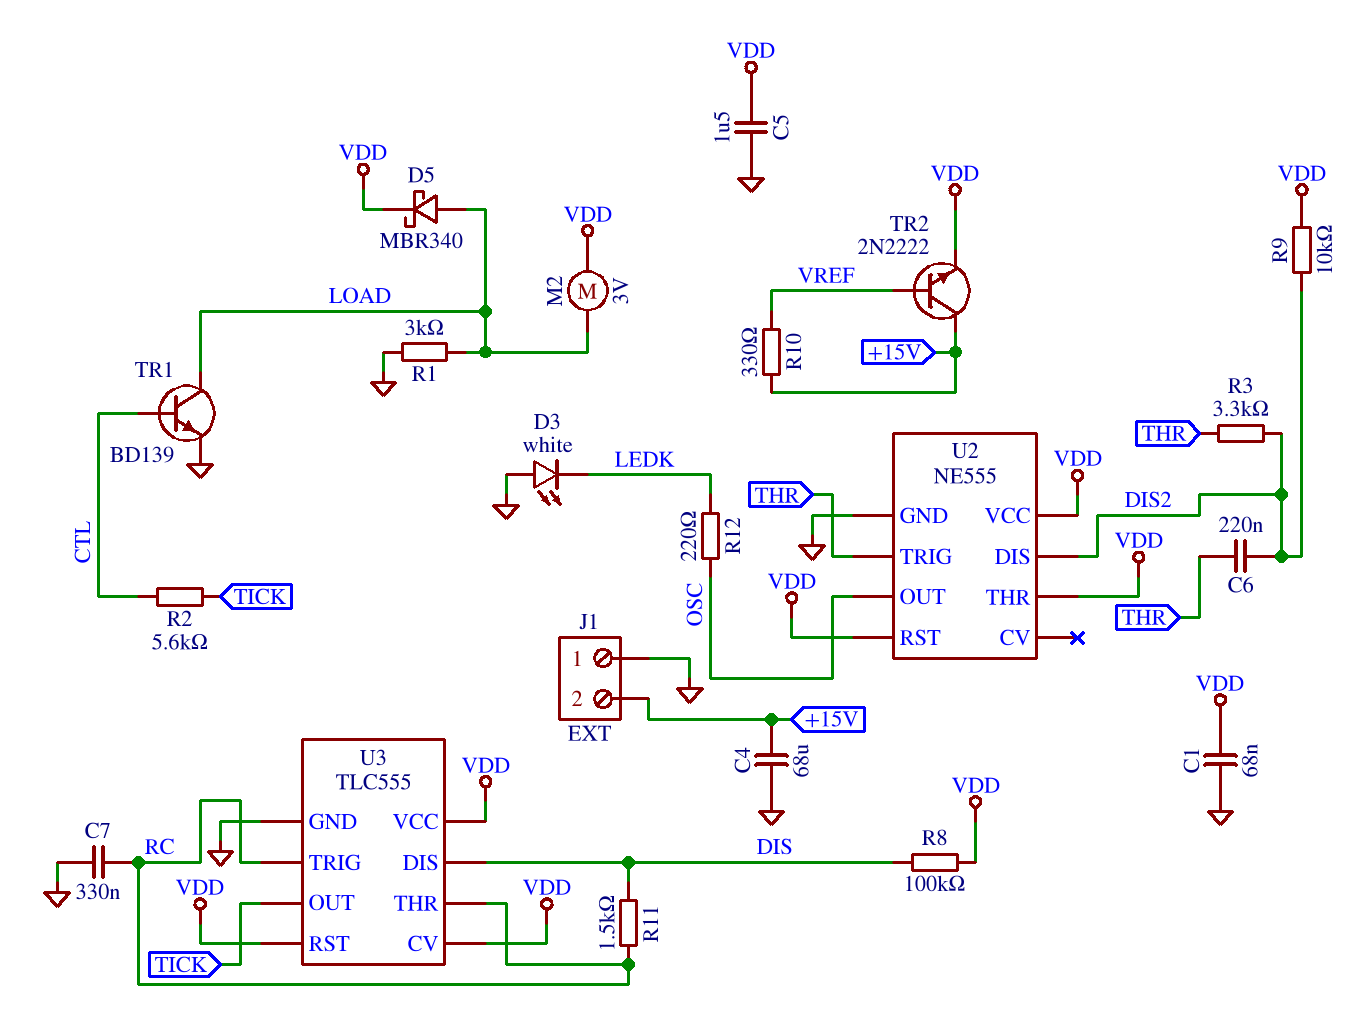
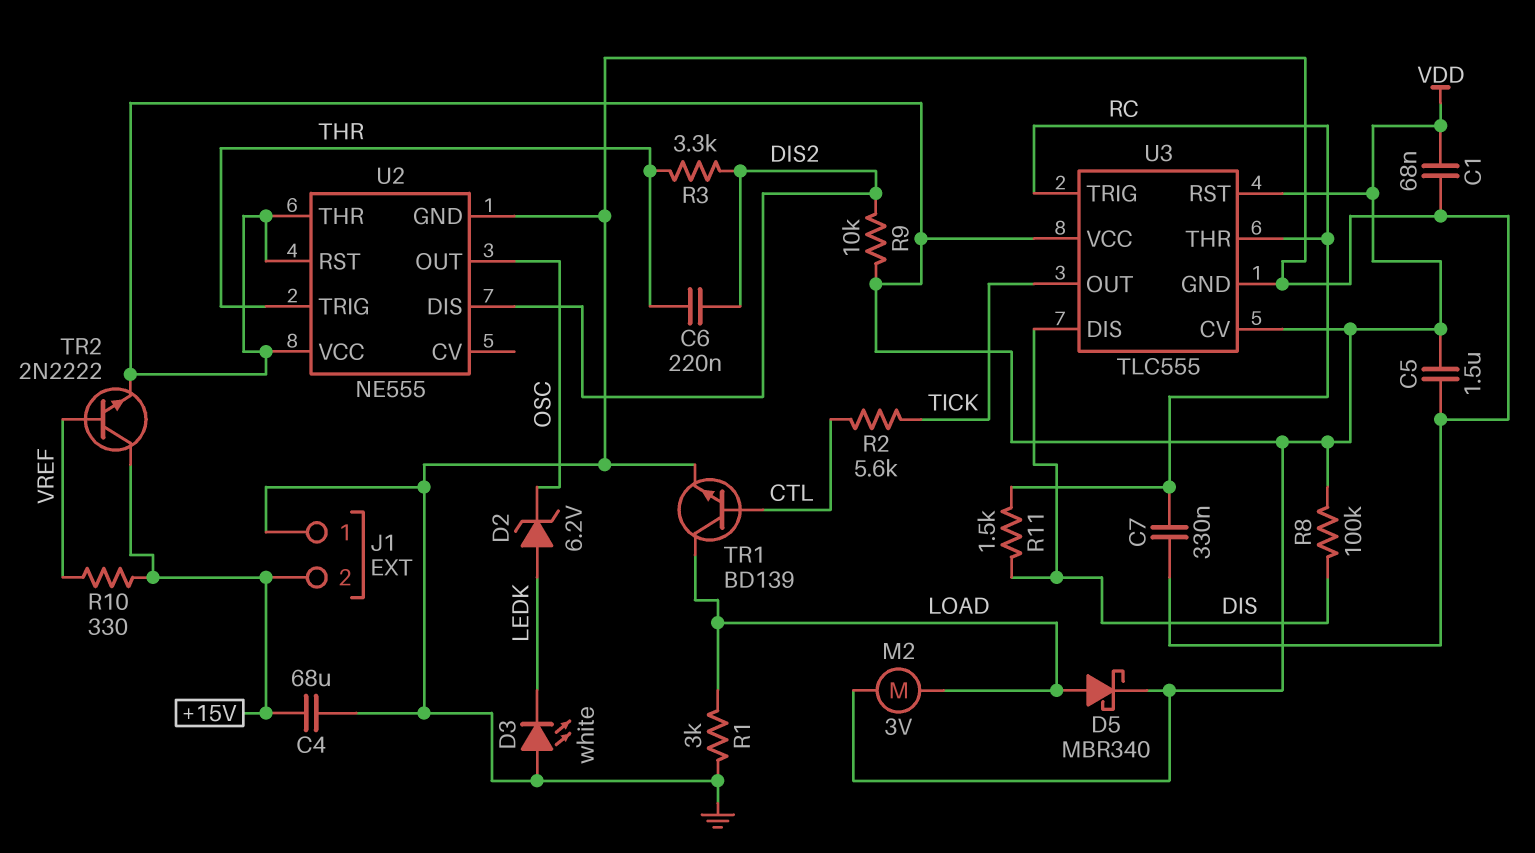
D2: none -> zener 6.2V (A LEDK, K OSC)
R12: 220 (LEDK, OSC) -> none

